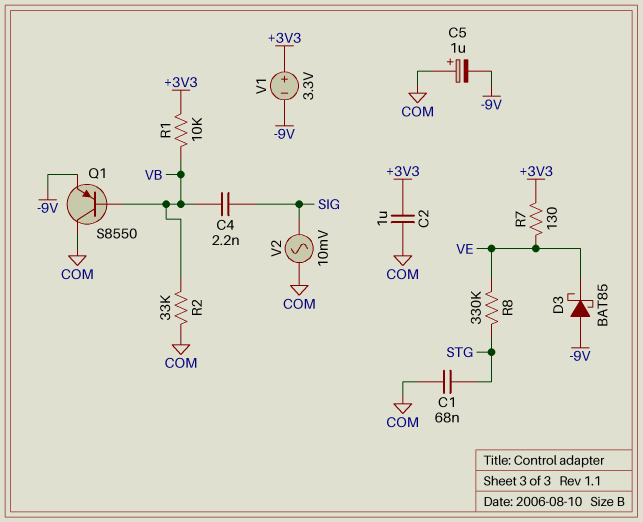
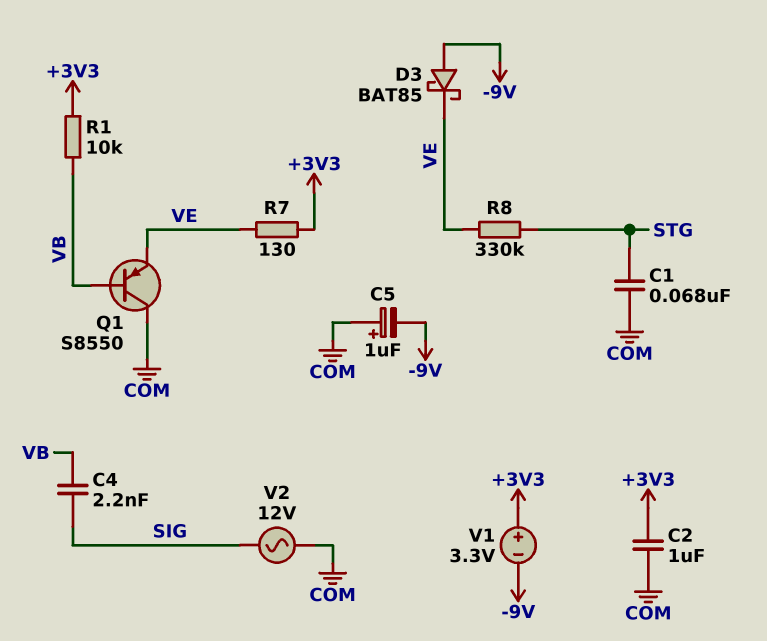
Q1: PNP S8550 (B VB, C COM, E -9V) -> PNP S8550 (B VB, C COM, E VE)
R2: 33k (COM, VB) -> none
V2: AC 10mV (COM, SIG) -> AC 12V (COM, SIG)

